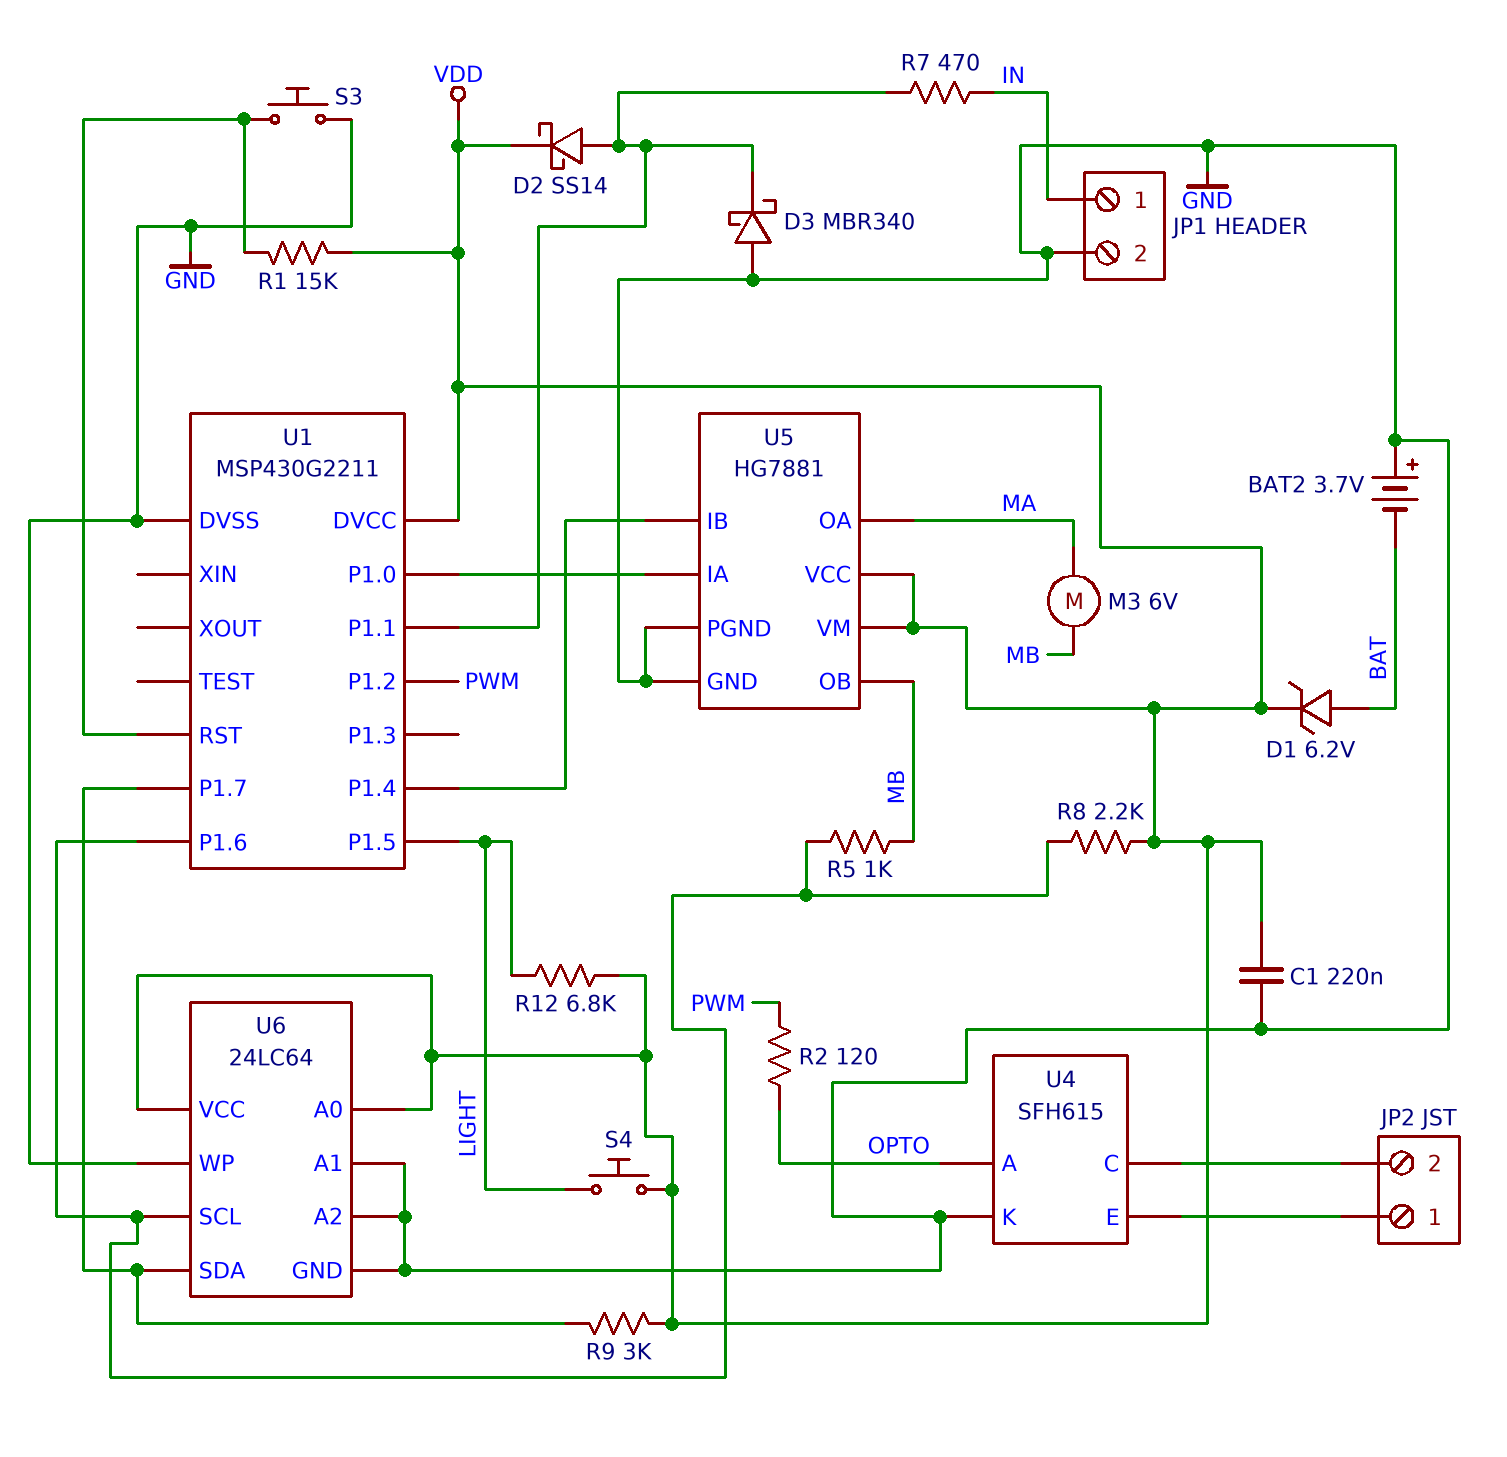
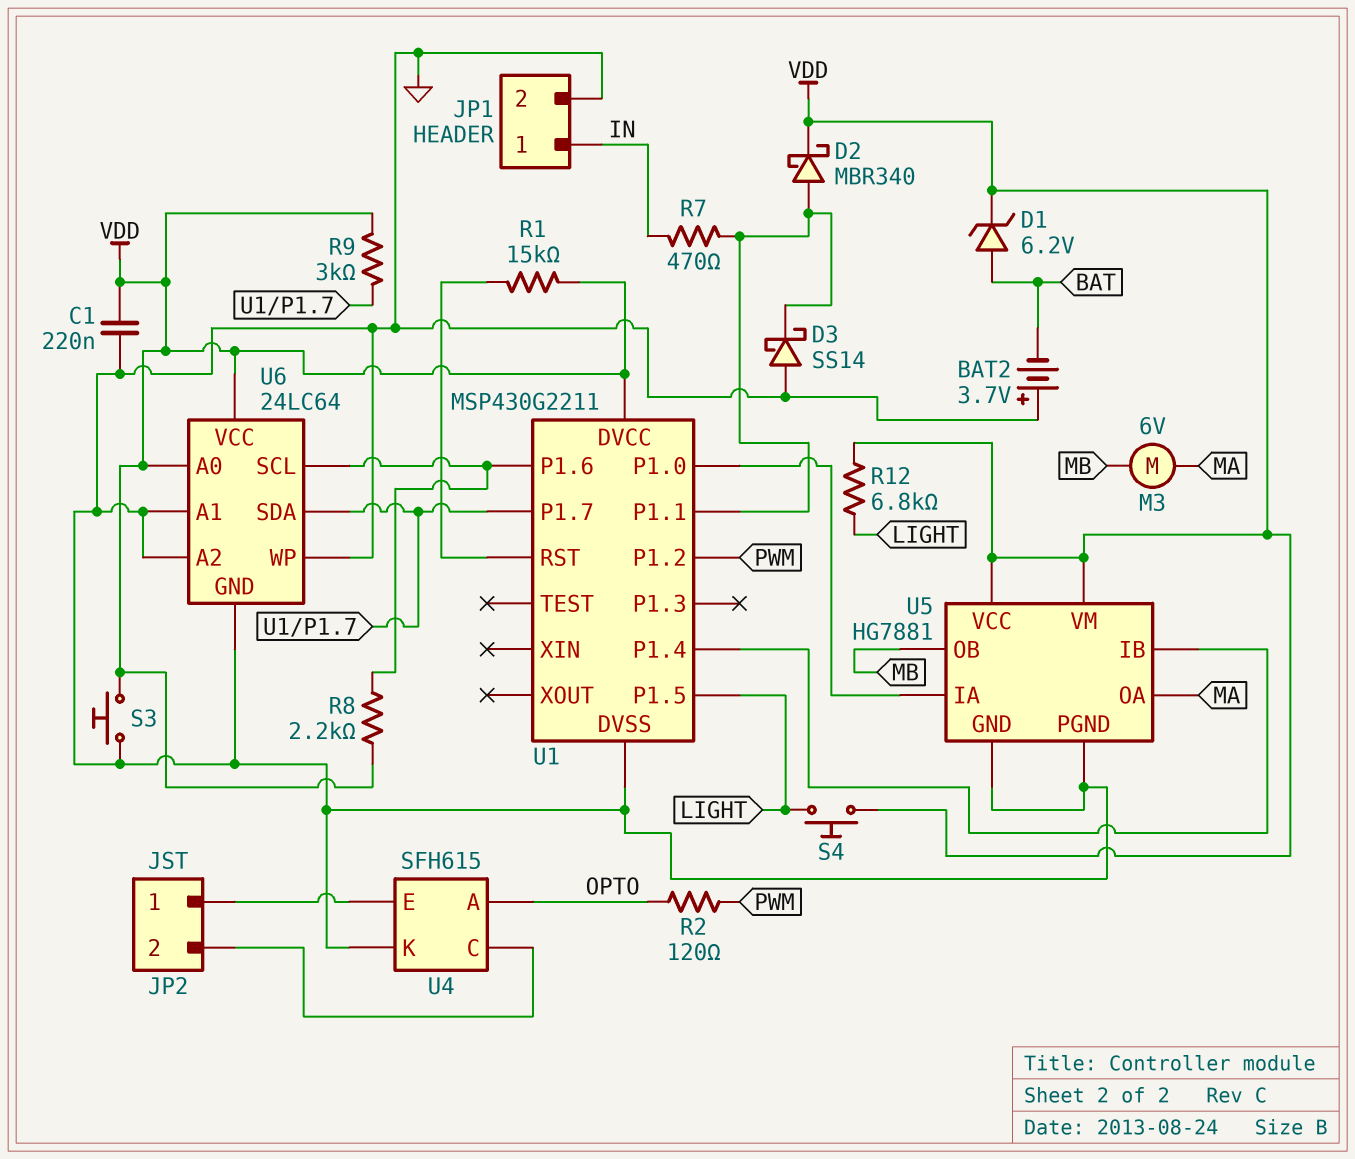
D2: schottky SS14 (A U1/P1.1, K VDD) -> schottky MBR340 (A U1/P1.1, K VDD)
D3: schottky MBR340 (A GND, K U1/P1.1) -> schottky SS14 (A GND, K U1/P1.1)
R5: 1k (MB, U1/P1.6) -> none
S3: button (GND, U1/RST) -> button (GND, VDD)

